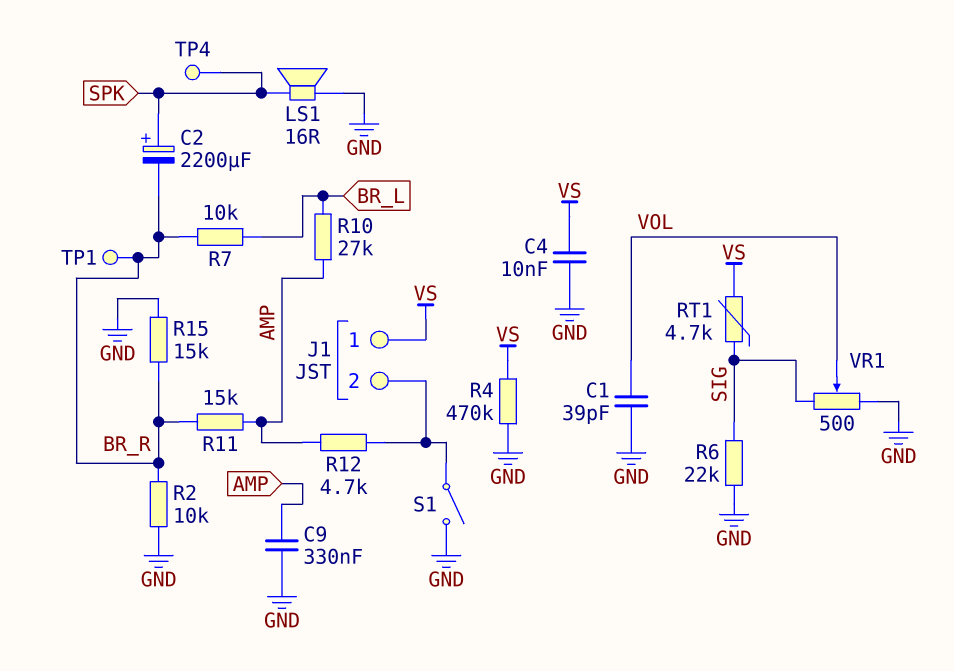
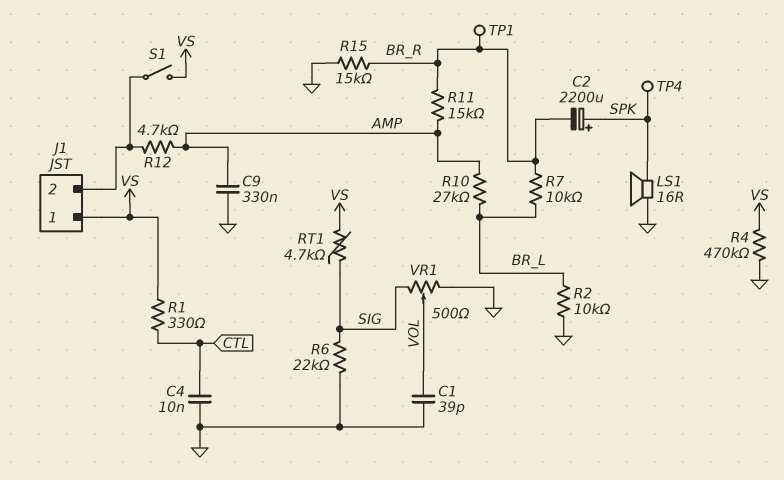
C4: 10nF (GND, VS) -> 10nF (CTL, GND)
R1: none -> 330 (CTL, VS)
R2: 10k (BR_R, GND) -> 10k (BR_L, GND)
S1: switch (GND, J1/2) -> switch (J1/2, VS)

